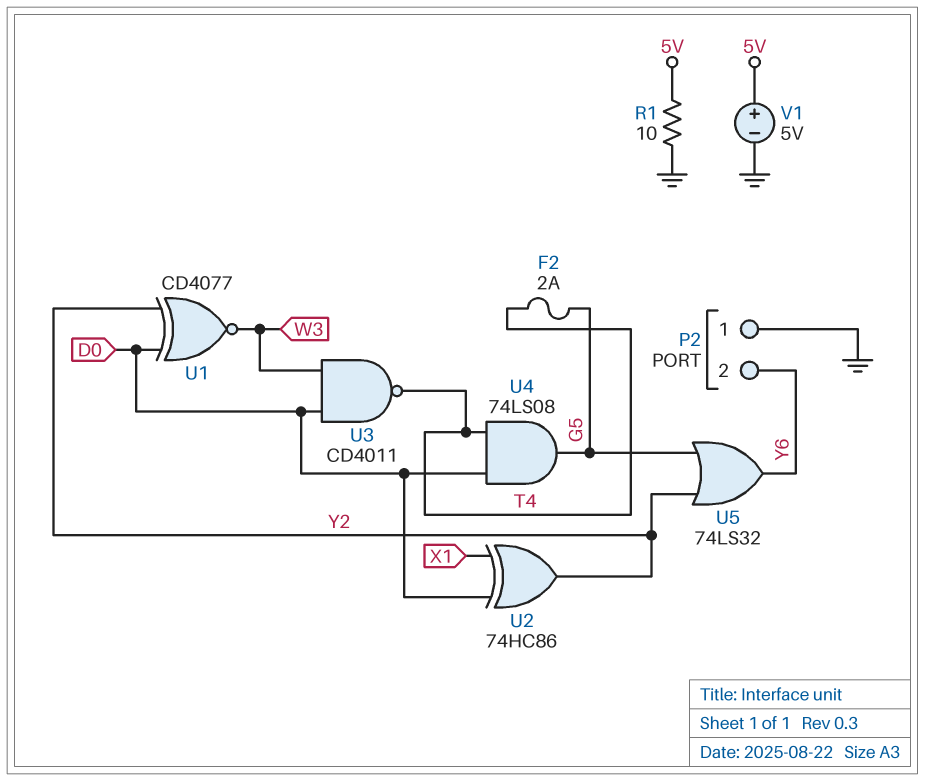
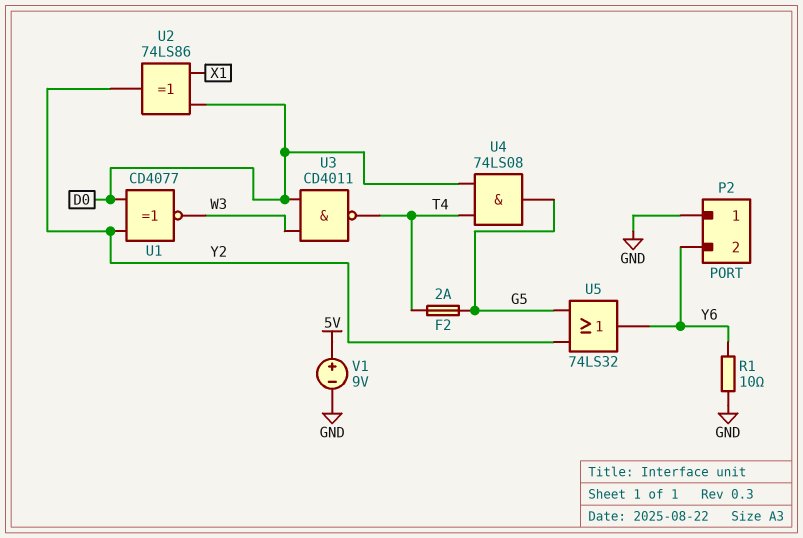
R1: 10 (5V, GND) -> 10 (GND, Y6)
U2: XOR 74HC86 (in D0, in X1, out Y2) -> XOR 74LS86 (in D0, in X1, out Y2)
V1: 5V (plus 5V, minus GND) -> 9V (plus 5V, minus GND)

